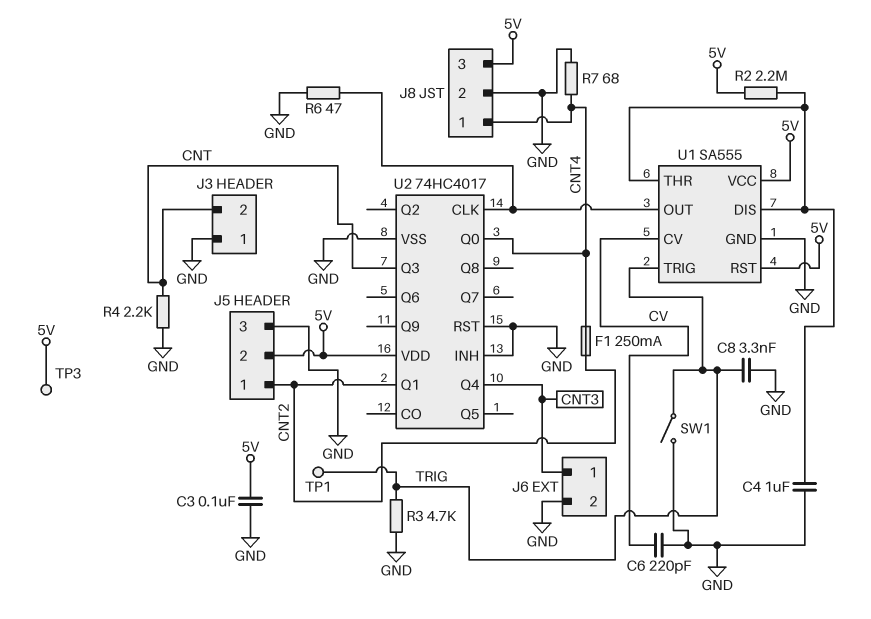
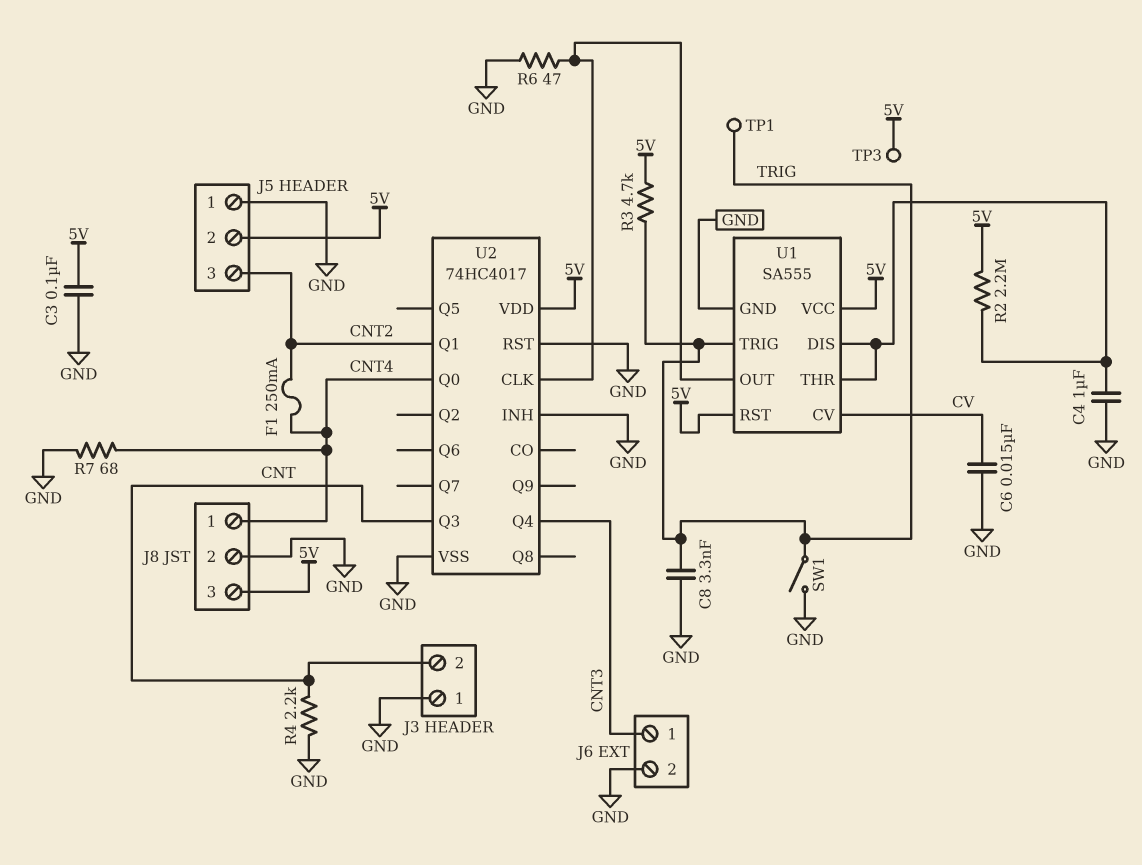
C6: 220pF (CV, GND) -> 15nF (CV, GND)
J5 pin 1: CNT2 -> GND
J5 pin 3: GND -> CNT2
R3: 4.7k (GND, TRIG) -> 4.7k (5V, TRIG)

